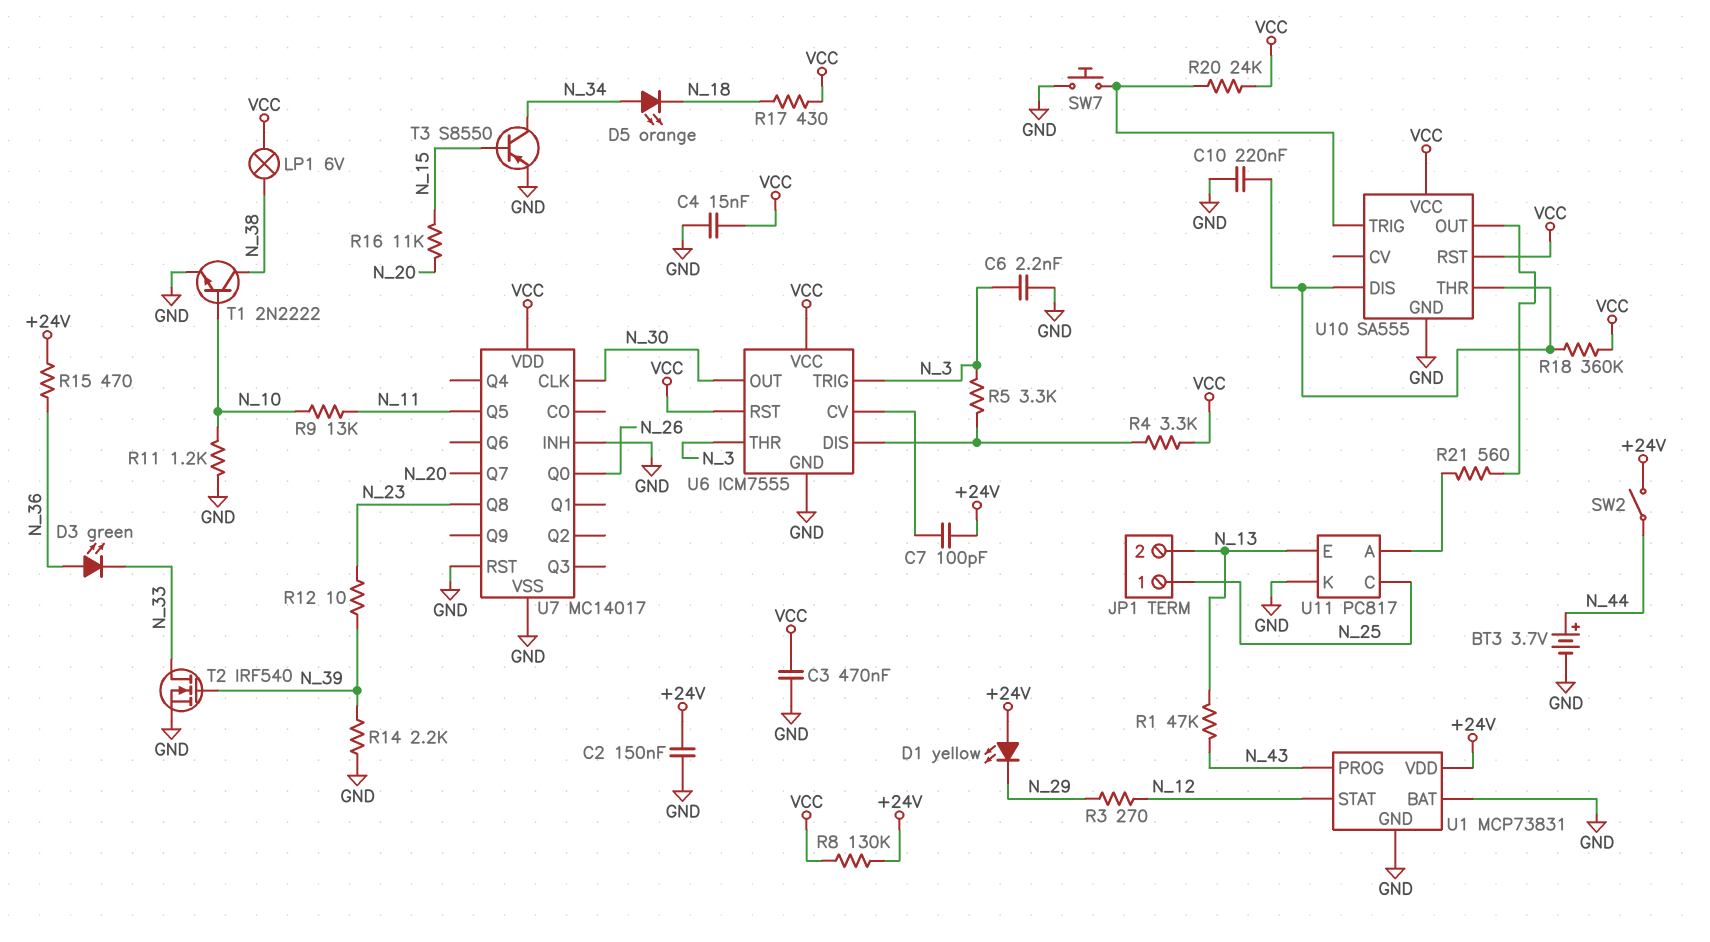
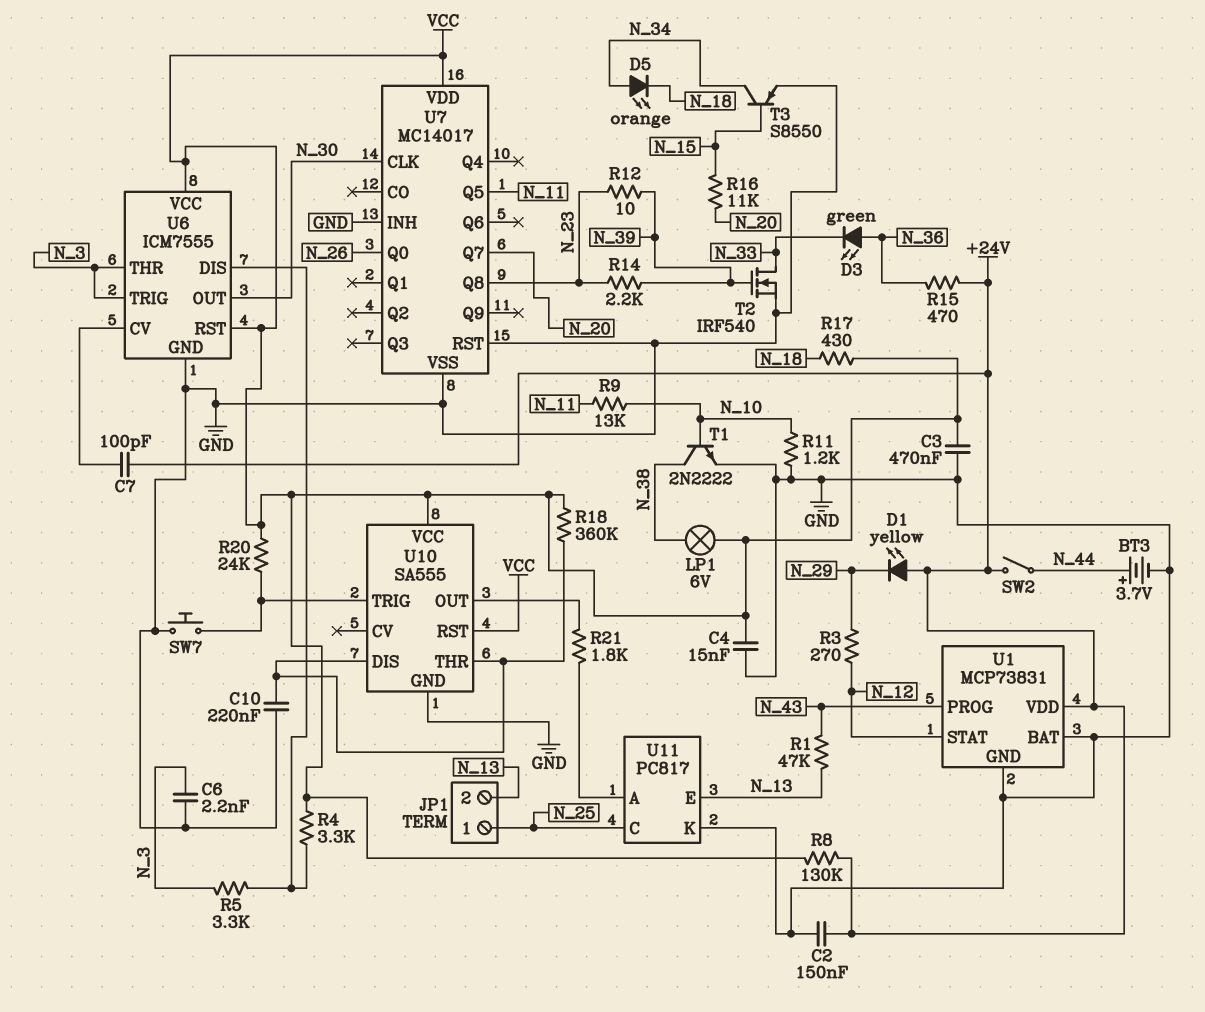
R14: 2.2k (GND, N_39) -> 2.2k (N_23, N_39)
R21: 560 (U10/OUT, U11/A) -> 1.8k (U10/OUT, U11/A)

